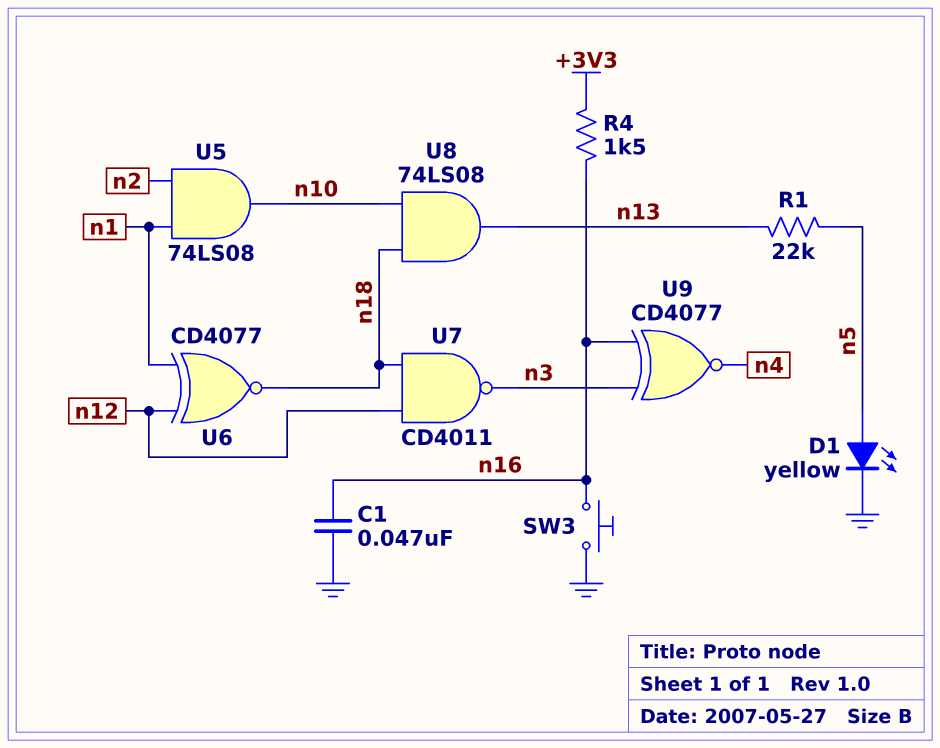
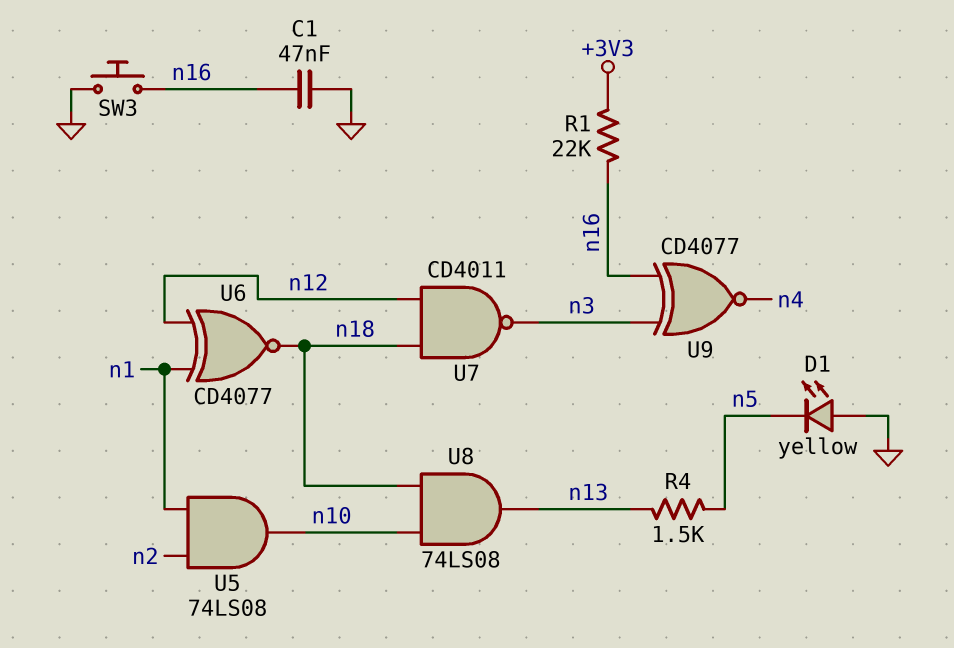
D1: LED yellow (A n5, K GND) -> LED yellow (A GND, K n5)
R1: 22k (n5, n13) -> 22k (+3V3, n16)
R4: 1.5k (+3V3, n16) -> 1.5k (n5, n13)

